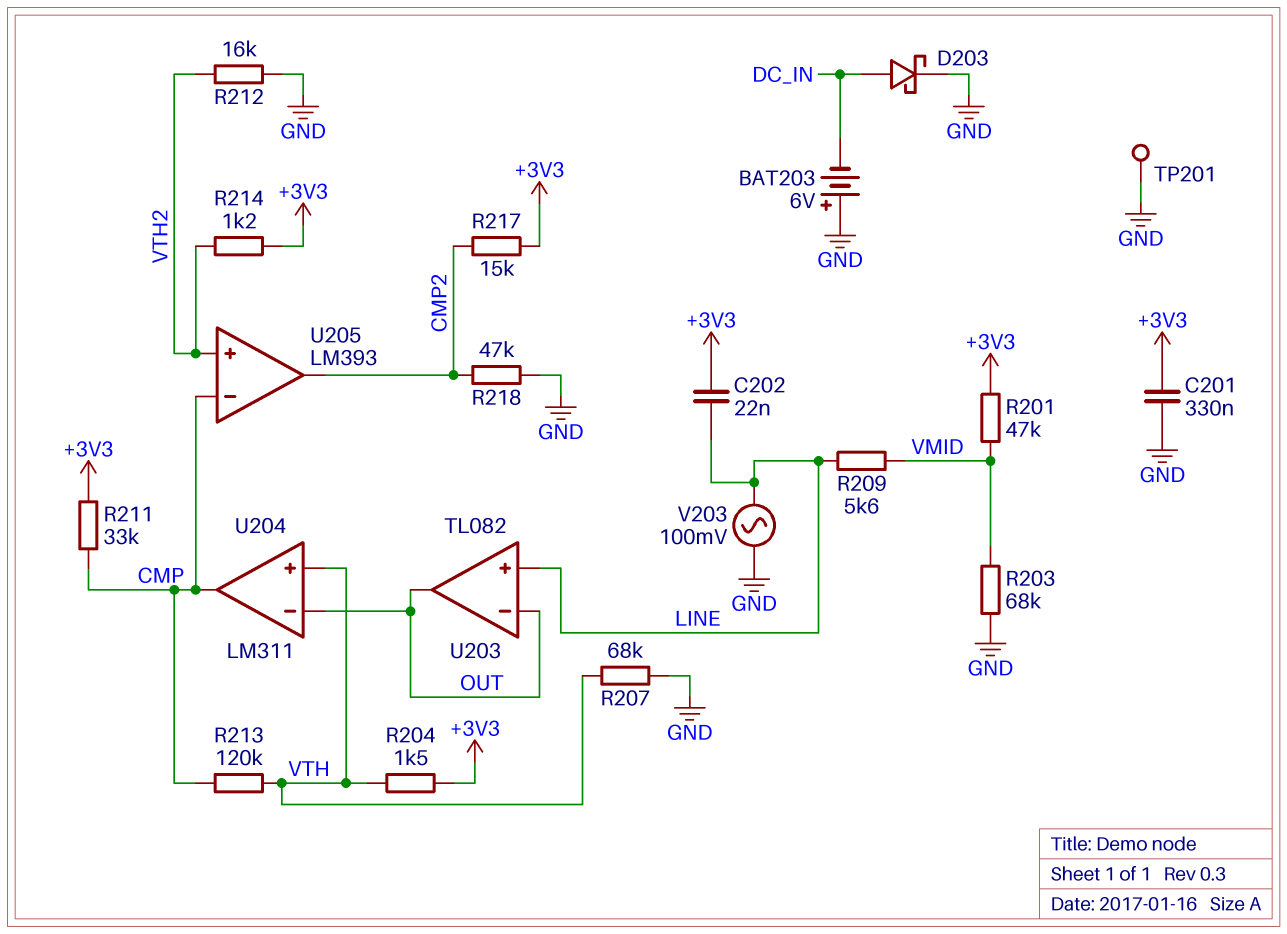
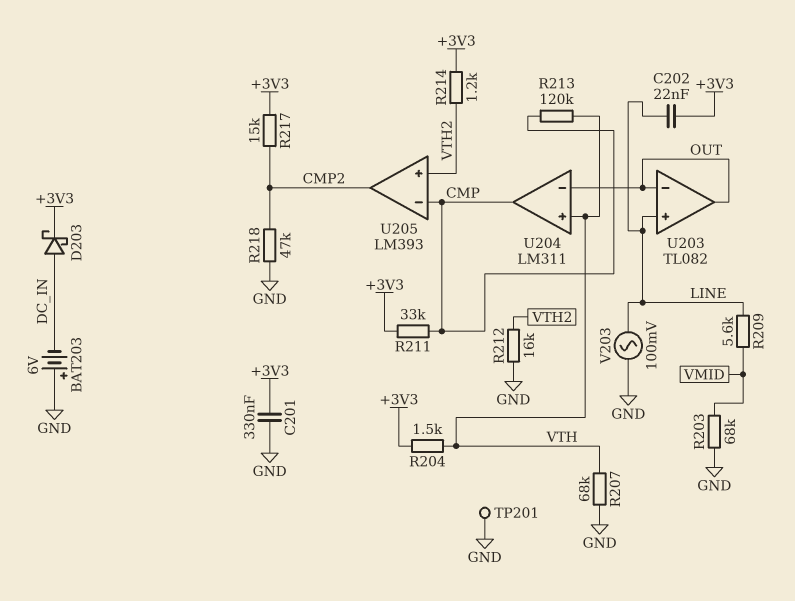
D203: schottky (A DC_IN, K GND) -> schottky (A DC_IN, K +3V3)
R201: 47k (+3V3, VMID) -> none

